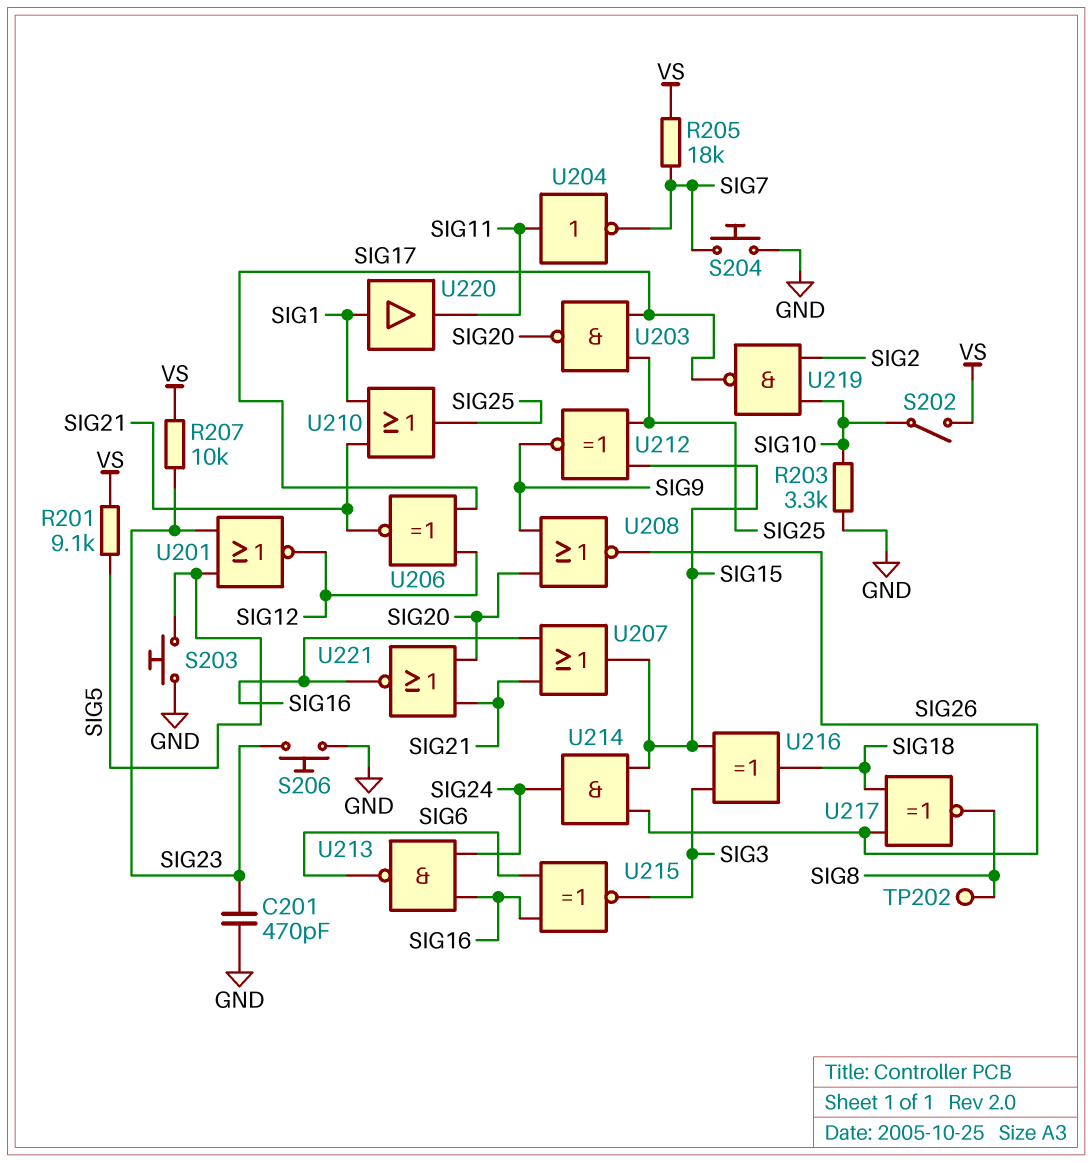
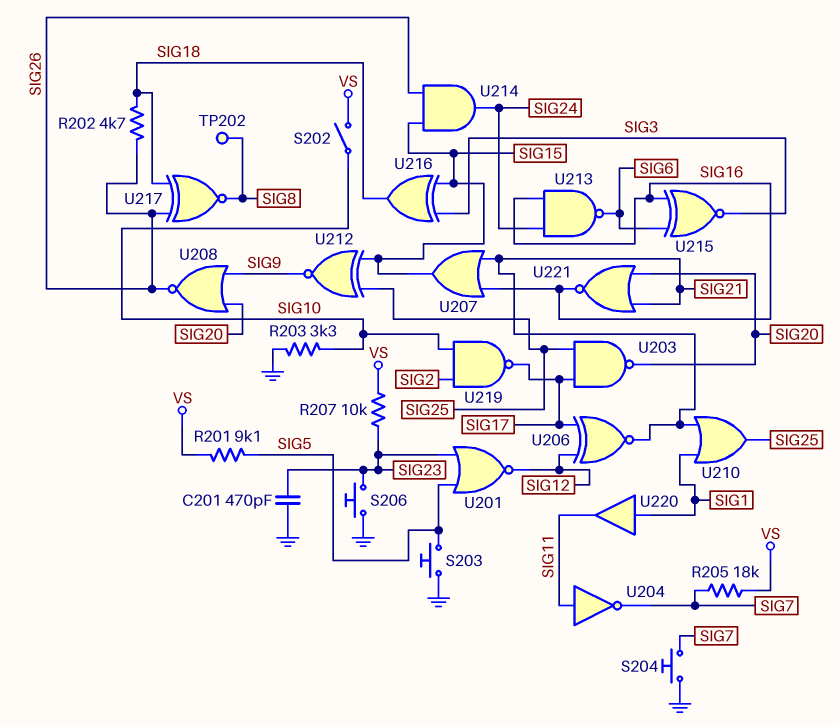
R202: none -> 4.7k (SIG18, SIG26)

